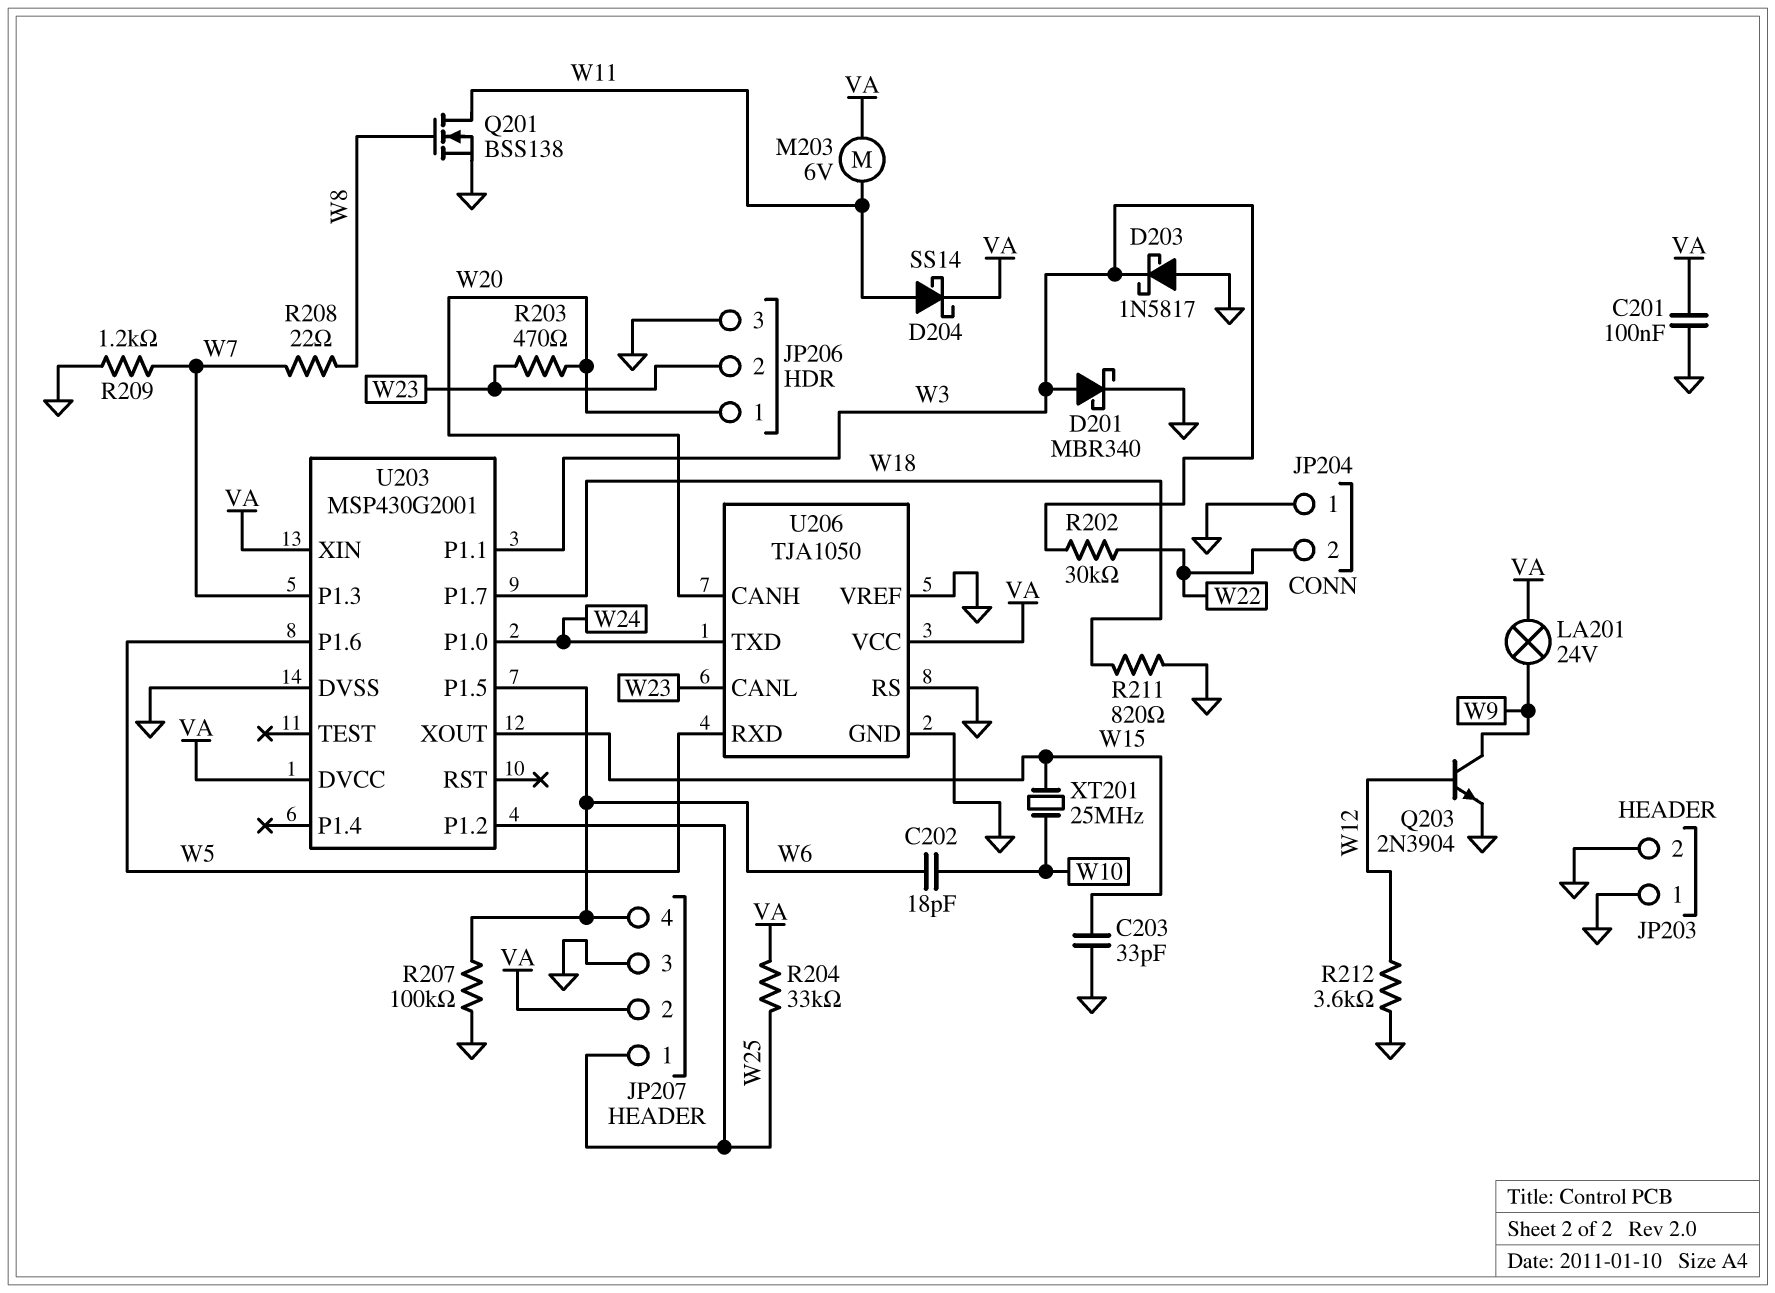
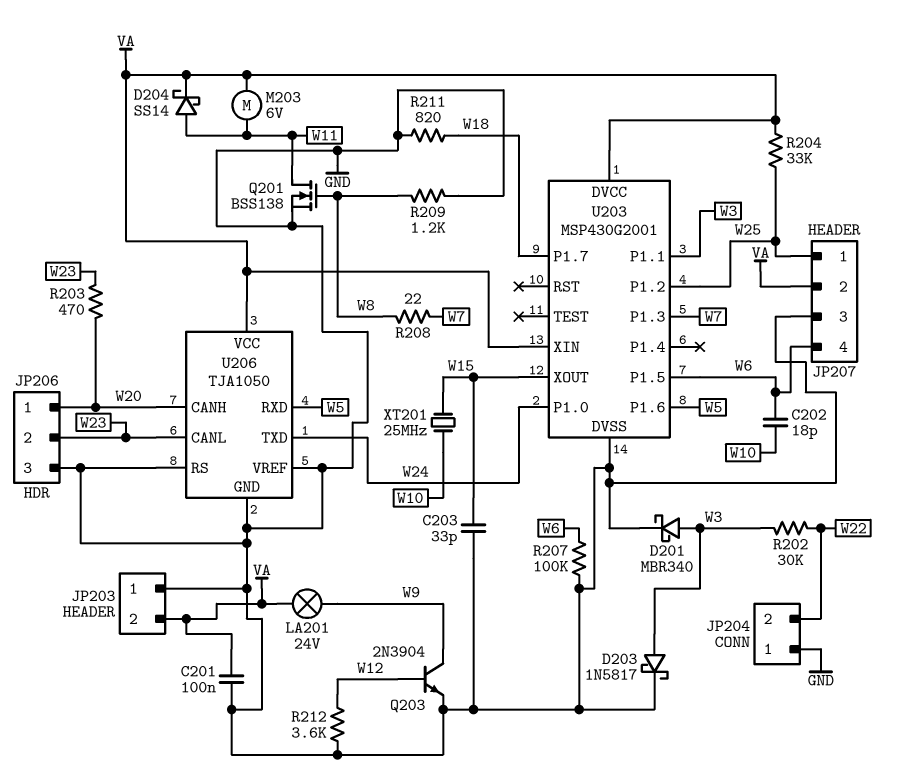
D203: schottky 1N5817 (A GND, K W3) -> schottky 1N5817 (A W3, K GND)
JP203 pin 2: GND -> VA
R209: 1.2k (GND, W7) -> 1.2k (GND, W8)

